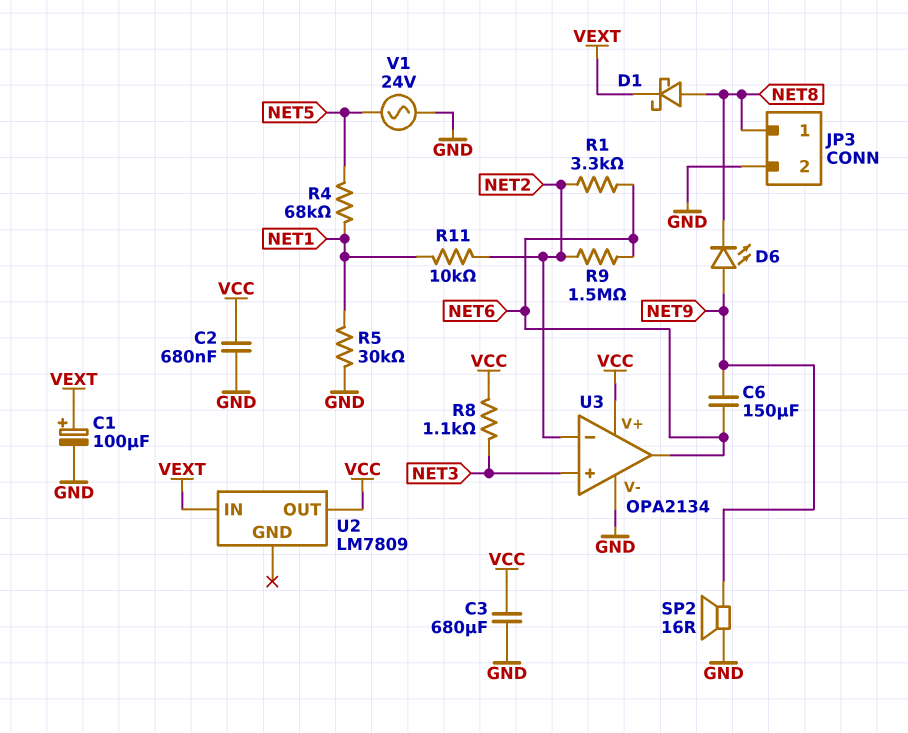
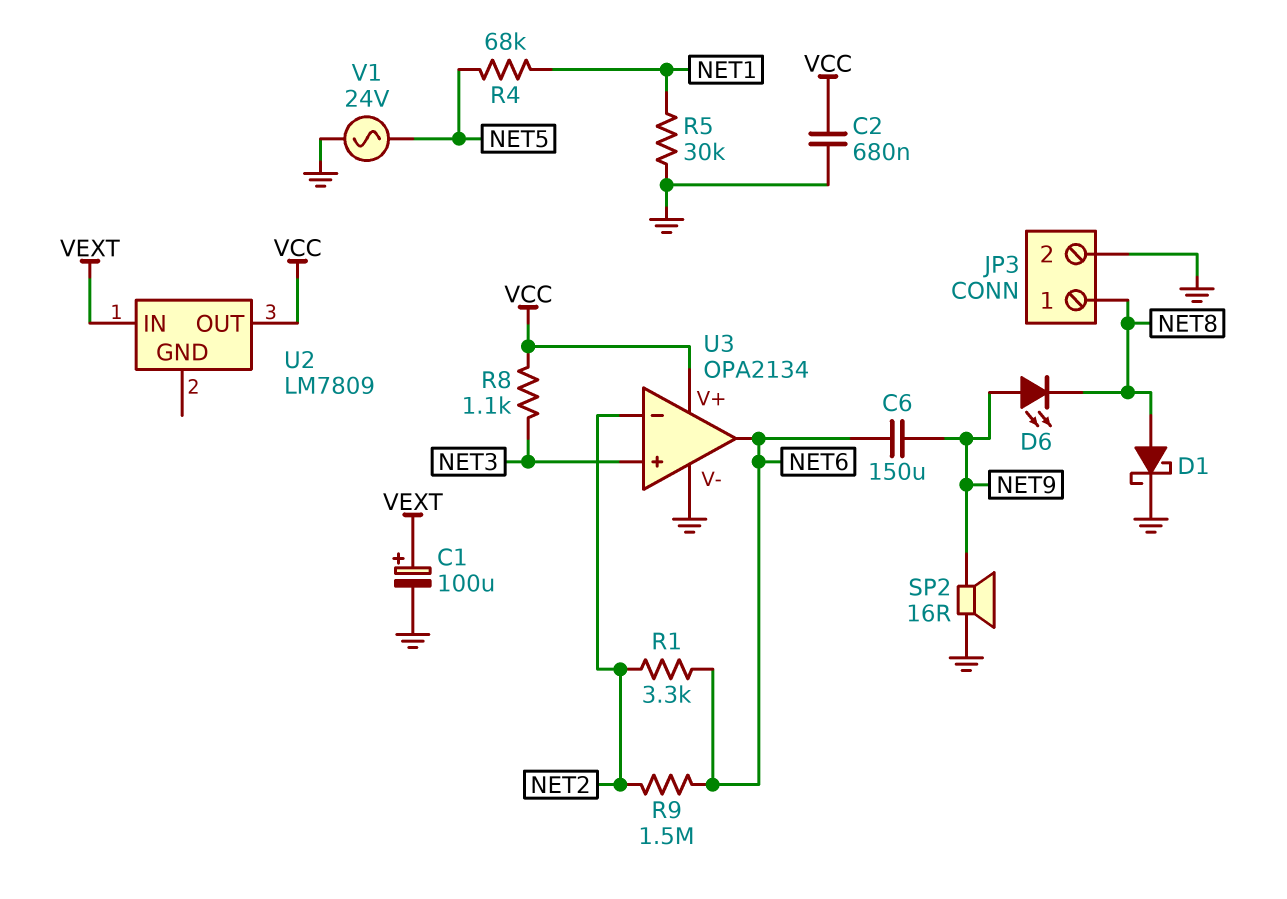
C3: 680uF (GND, VCC) -> none
D1: schottky (A NET8, K VEXT) -> schottky (A NET8, K GND)
R11: 10k (NET1, NET2) -> none

